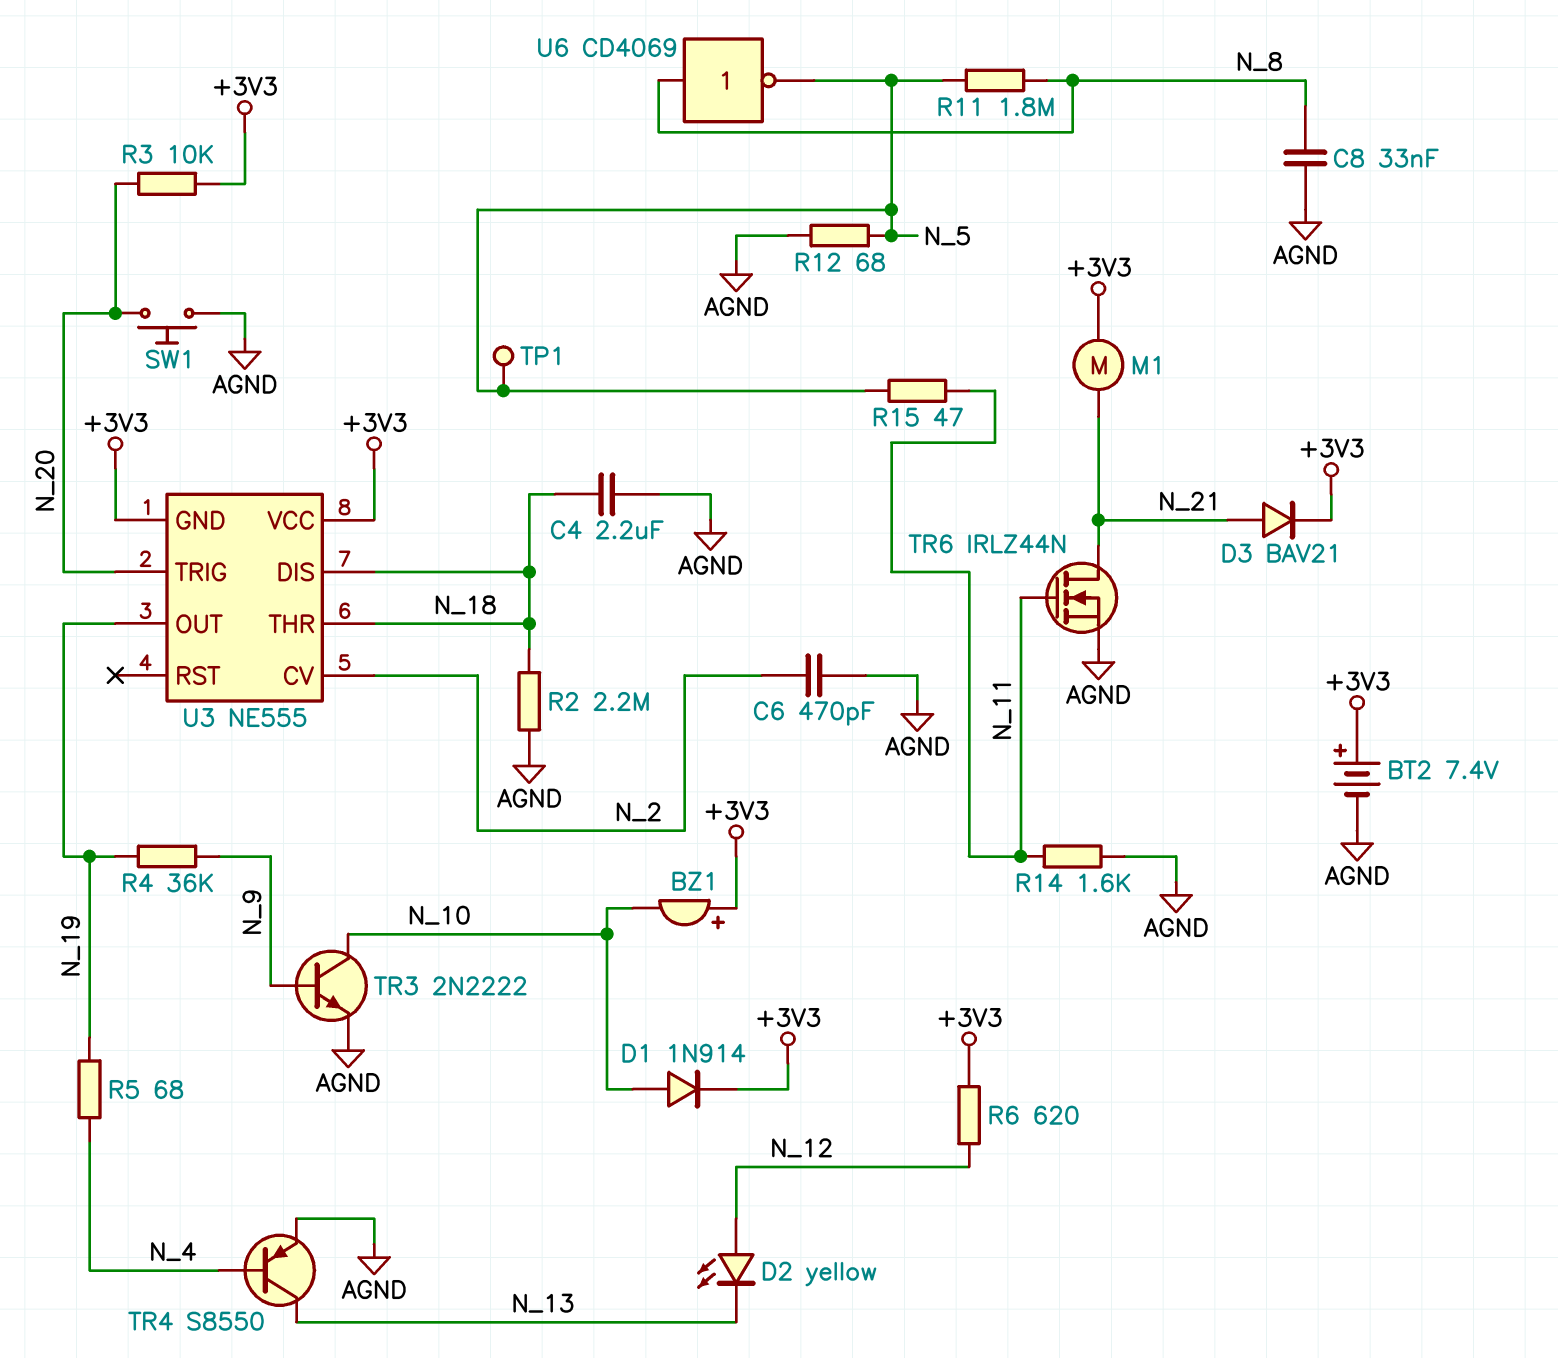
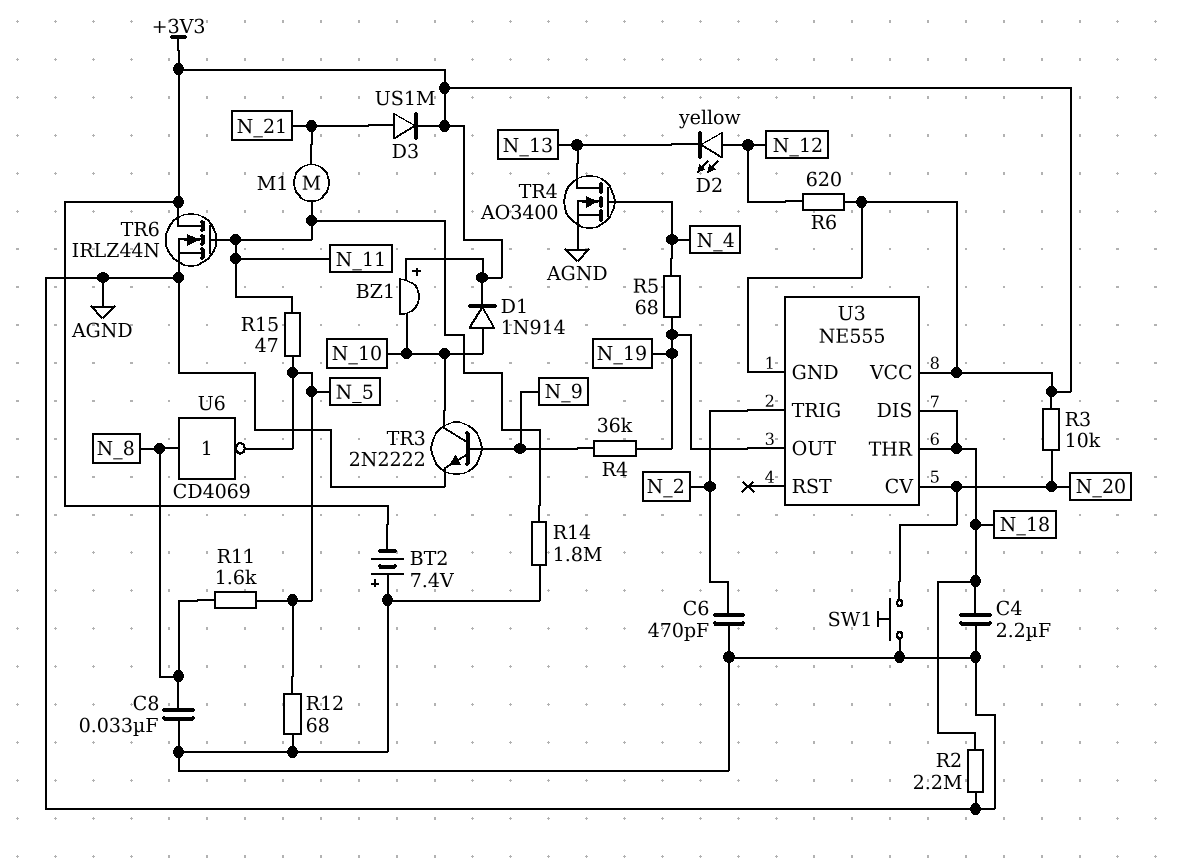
BT2: 7.4V (plus +3V3, minus AGND) -> 7.4V (plus AGND, minus +3V3)
D3: diode BAV21 (A N_21, K +3V3) -> diode US1M (A N_21, K +3V3)
M1: motor (+3V3, N_21) -> motor (N_11, N_21)
R11: 1.8M (N_5, N_8) -> 1.6k (N_5, N_8)
R14: 1.6k (AGND, N_11) -> 1.8M (AGND, N_11)
TP1: test point (N_5) -> none
TR4: PNP S8550 (B N_4, C N_13, E AGND) -> NMOS AO3400 (G N_4, D N_13, S AGND)
TR6: NMOS IRLZ44N (G N_11, D N_21, S AGND) -> NMOS IRLZ44N (G N_11, D +3V3, S AGND)
U3 pin CV: N_2 -> N_20
U3 pin TRIG: N_20 -> N_2

